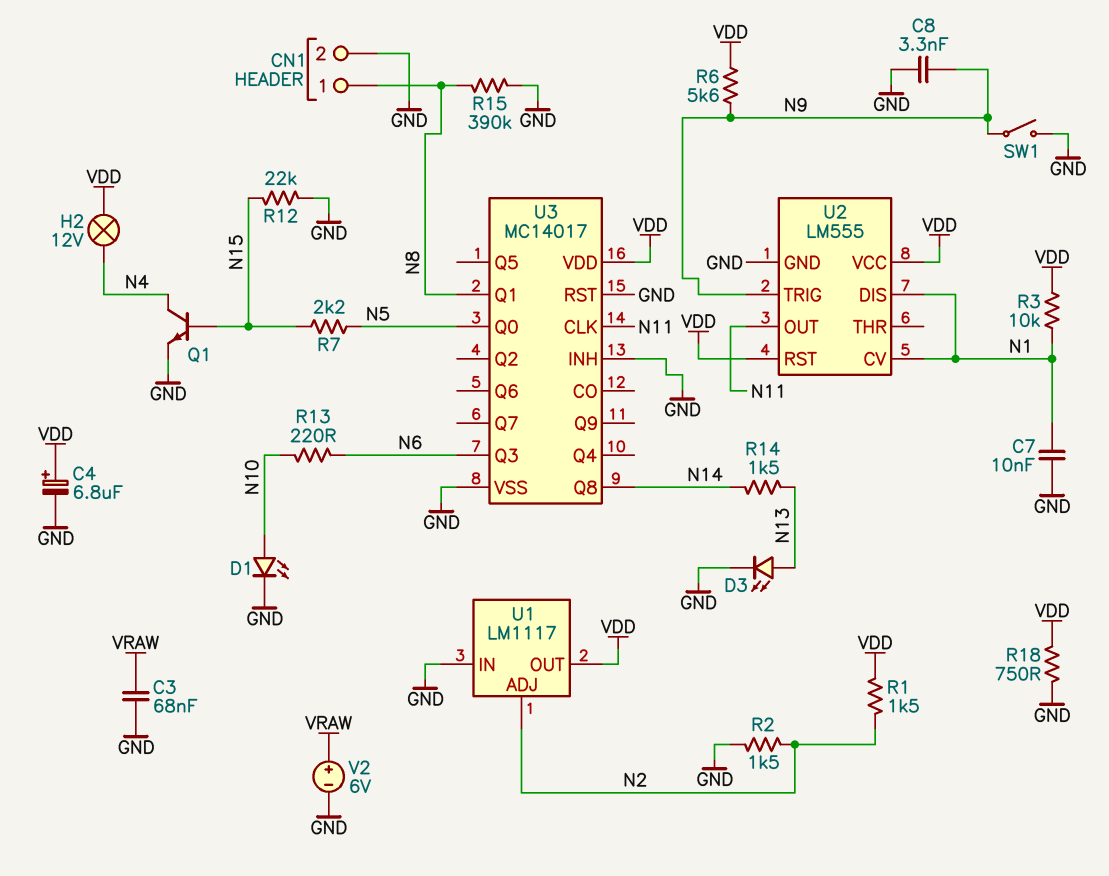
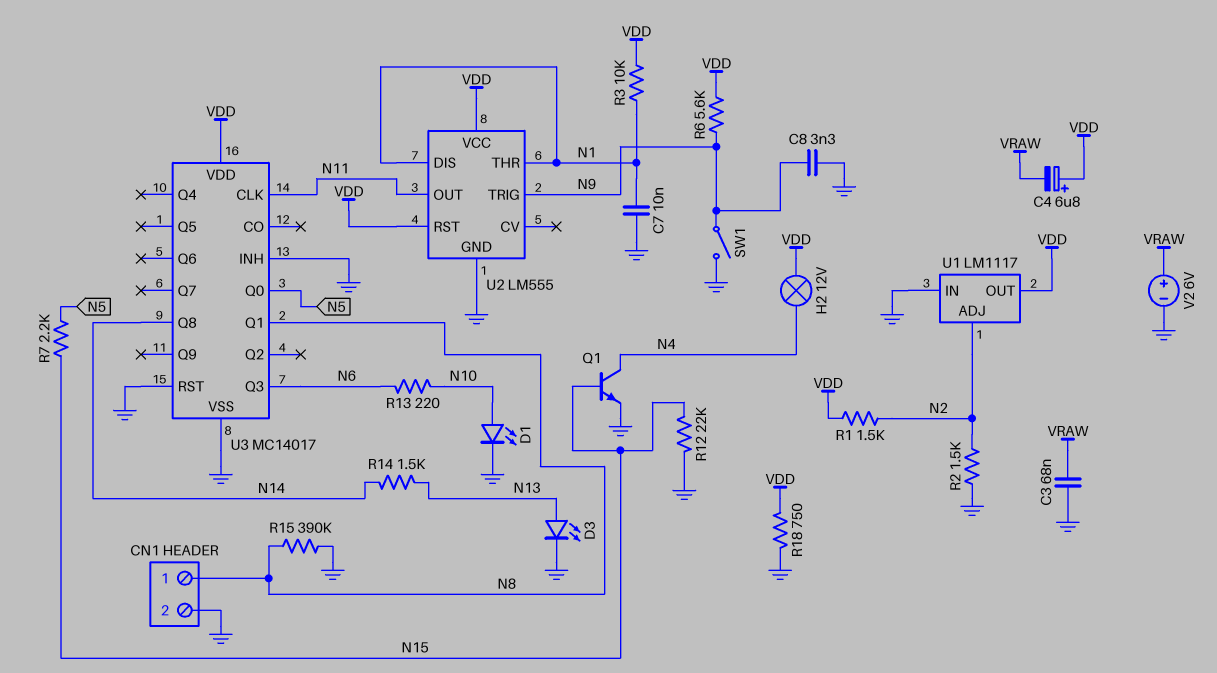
C4: 6.8uF (plus VDD, minus GND) -> 6.8uF (plus VDD, minus VRAW)
U2 pin CV: N1 -> none
U2 pin THR: none -> N1

